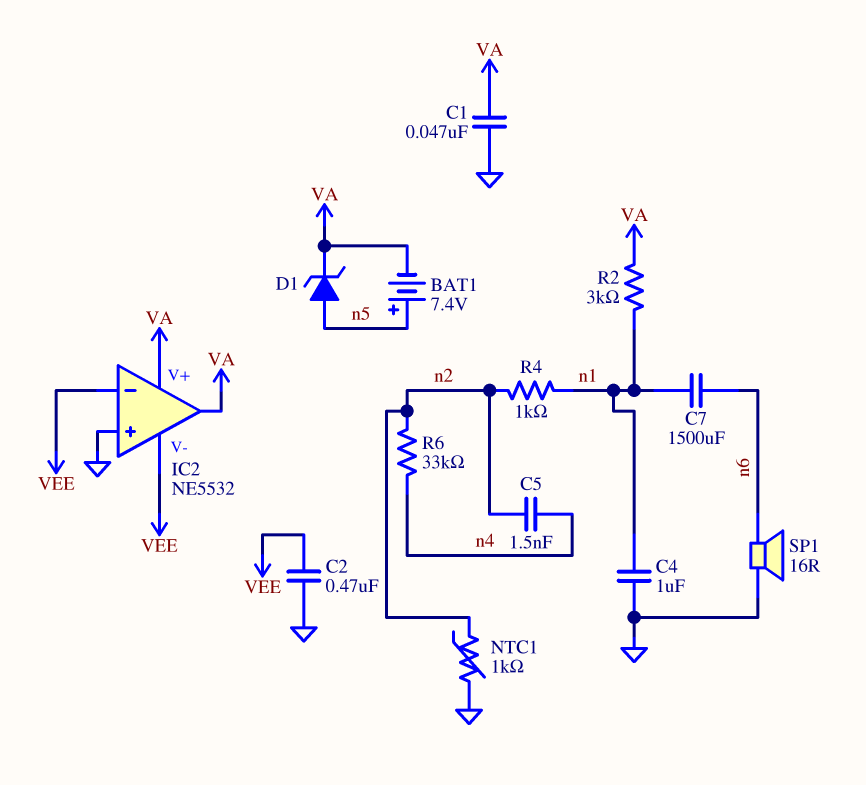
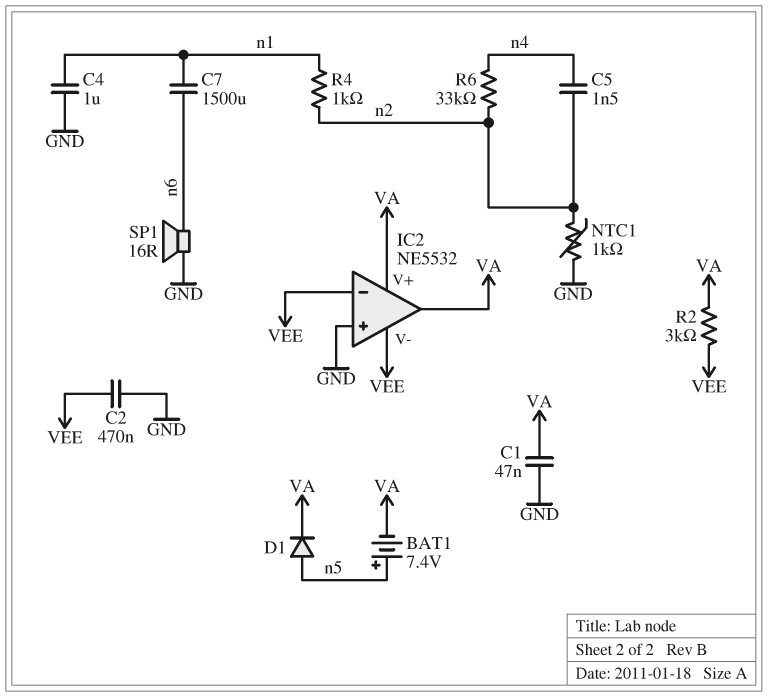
D1: zener (A n5, K VA) -> diode (A n5, K VA)
R2: 3k (VA, n1) -> 3k (VA, VEE)

